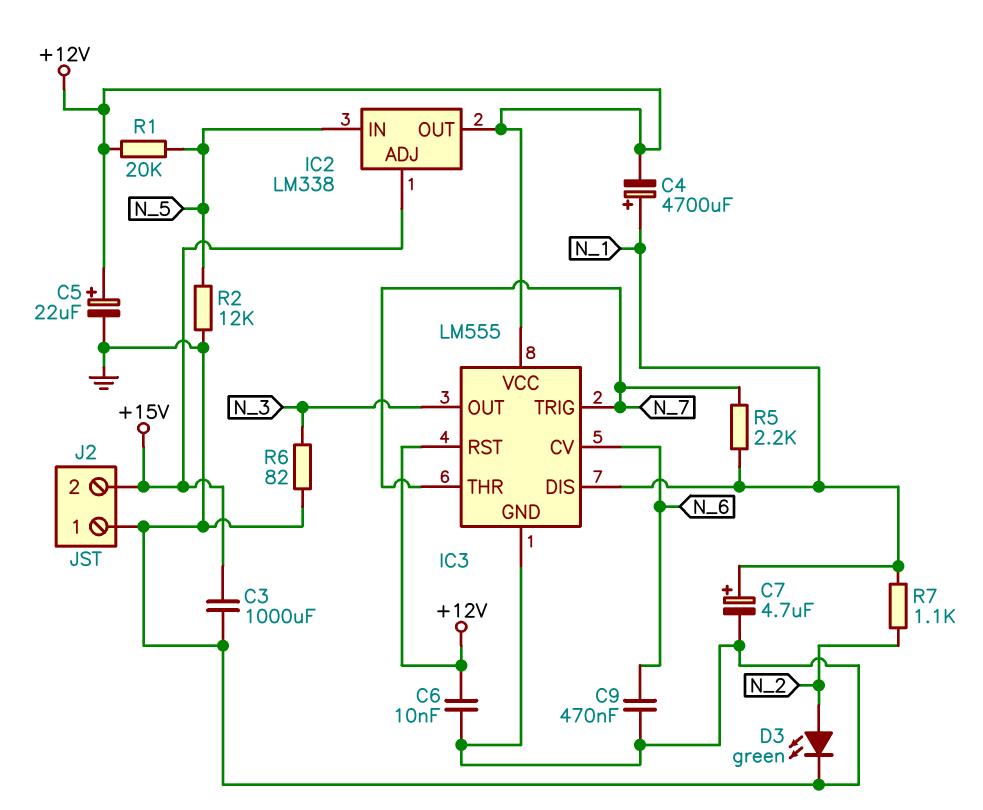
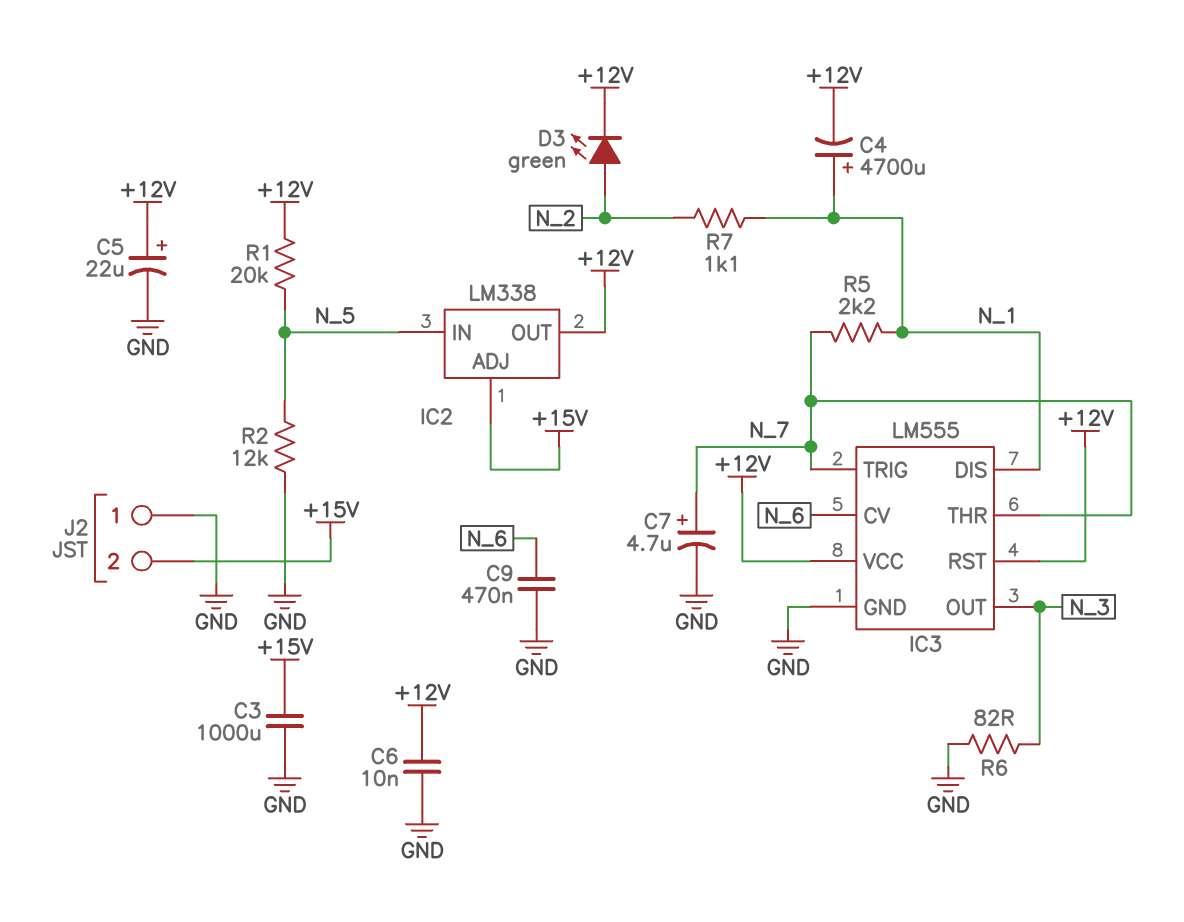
C7: 4.7uF (plus N_1, minus GND) -> 4.7uF (plus N_7, minus GND)
D3: LED green (A N_2, K GND) -> LED green (A N_2, K +12V)

